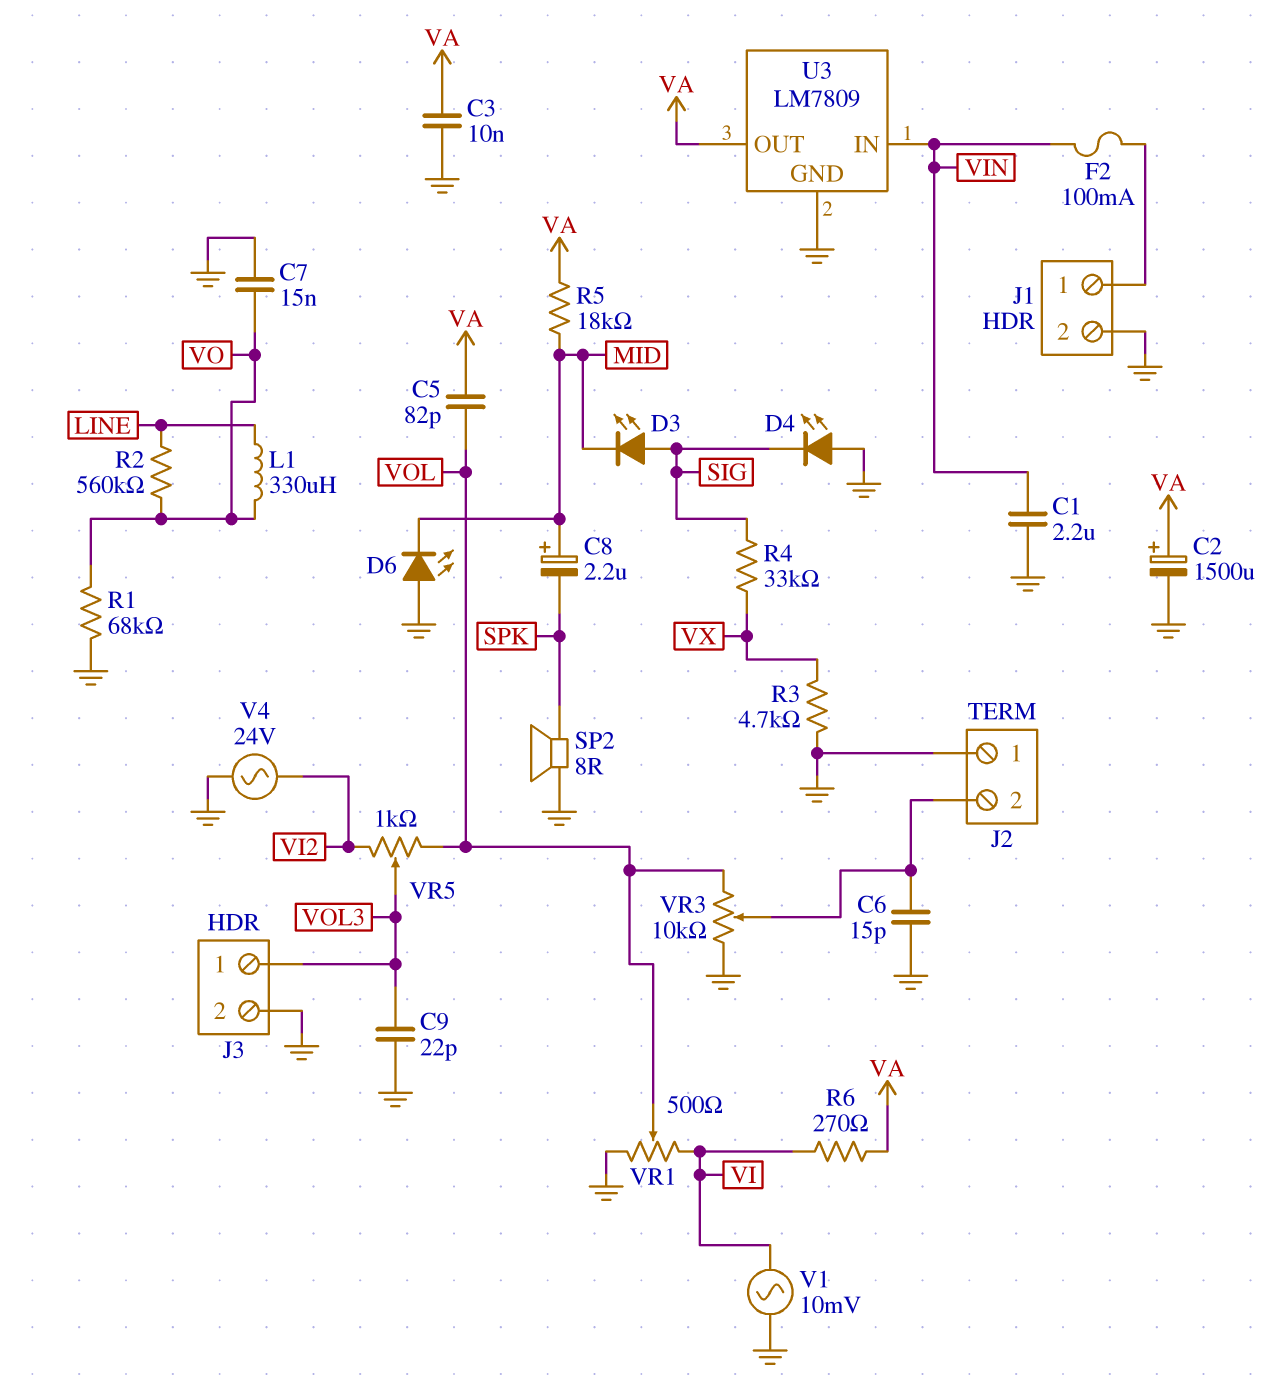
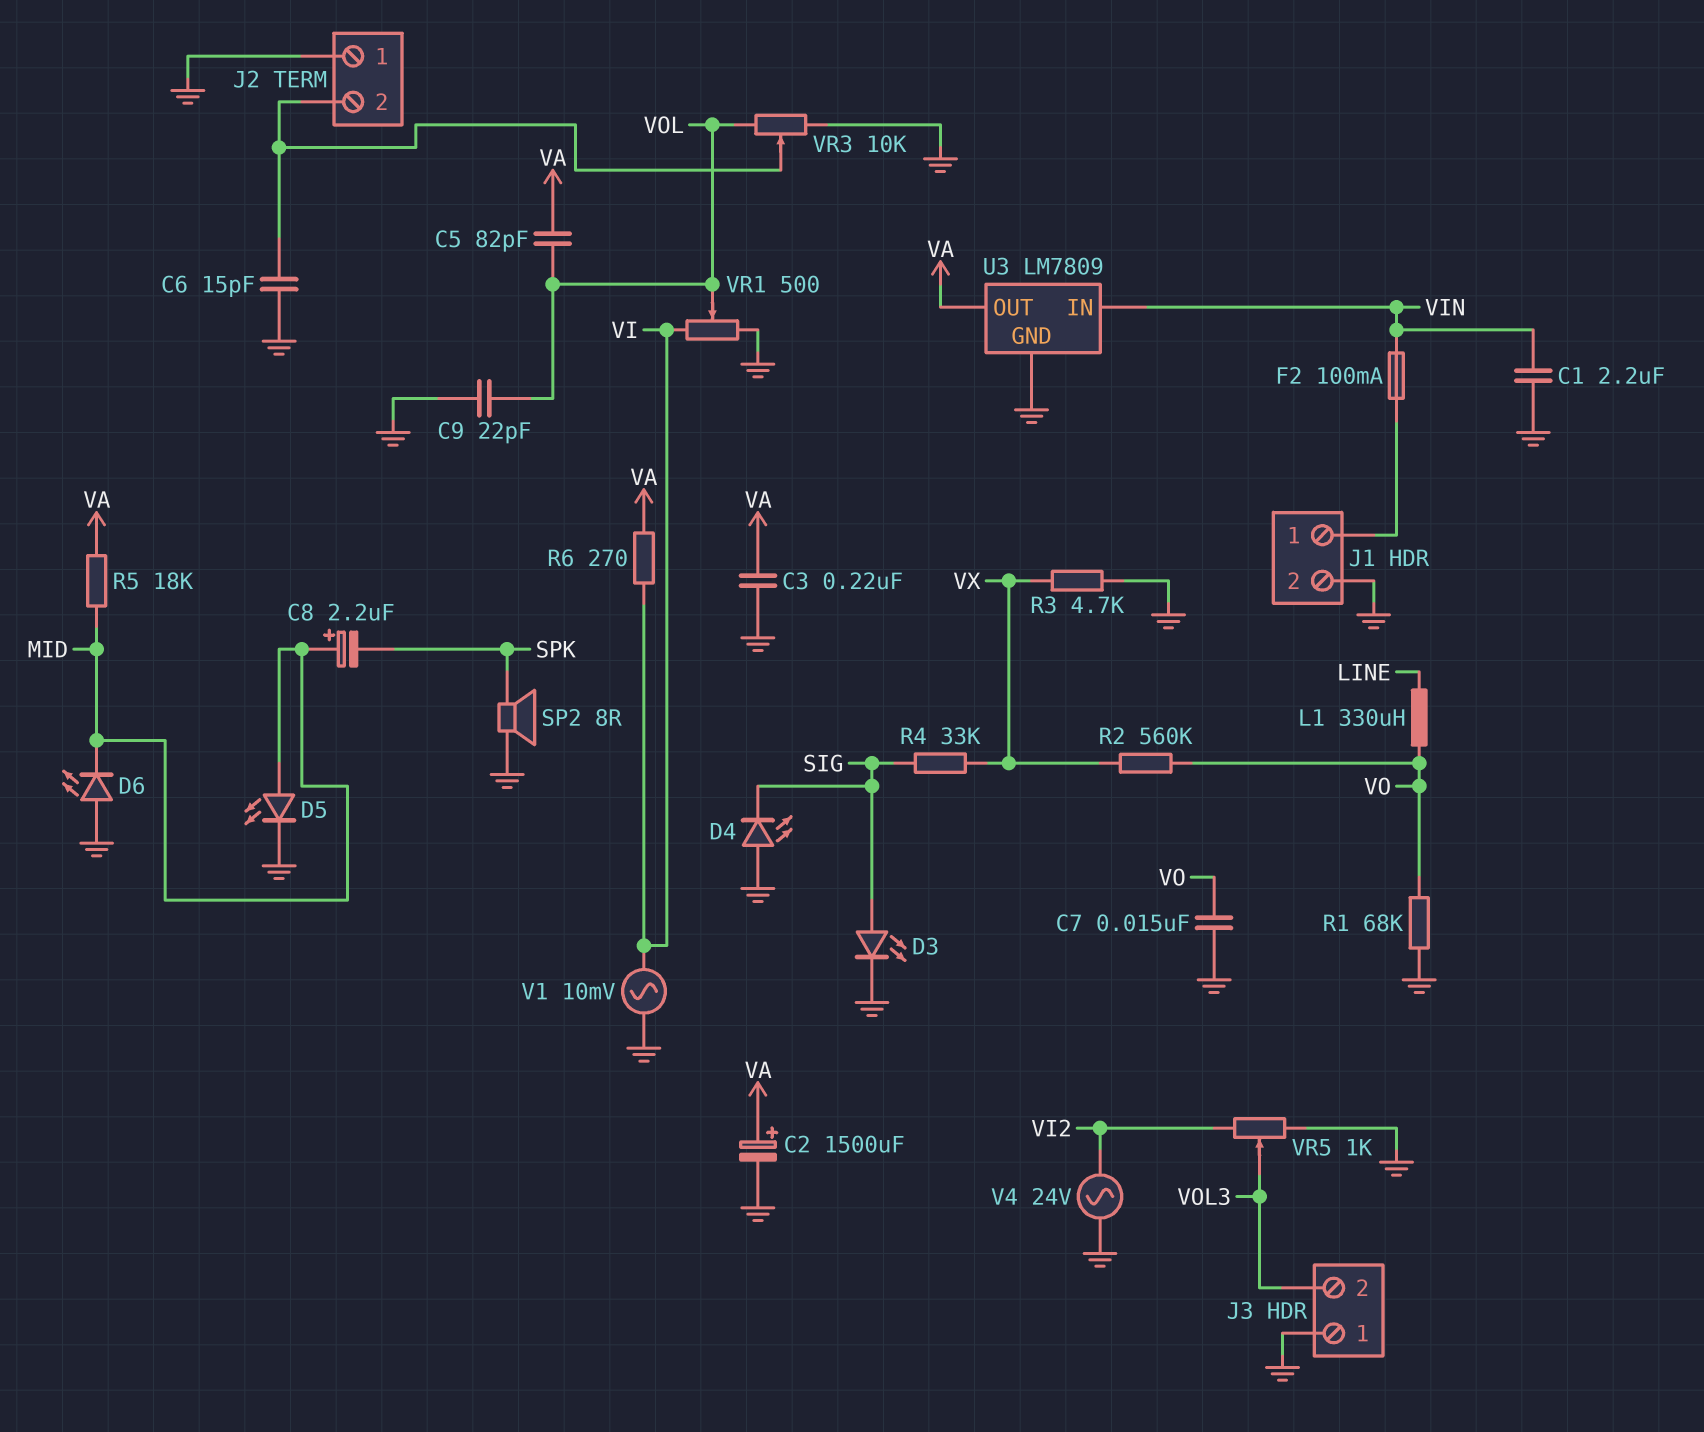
C3: 10nF (GND, VA) -> 220nF (GND, VA)
C9: 22pF (GND, VOL3) -> 22pF (GND, VOL)
D3: LED (A SIG, K MID) -> LED (A SIG, K GND)
D5: none -> LED (A MID, K GND)
J3 pin 1: VOL3 -> GND
J3 pin 2: GND -> VOL3
R2: 560k (LINE, VO) -> 560k (VO, VX)
VR5: 1k (VI2, VOL, wiper VOL3) -> 1k (GND, VI2, wiper VOL3)

